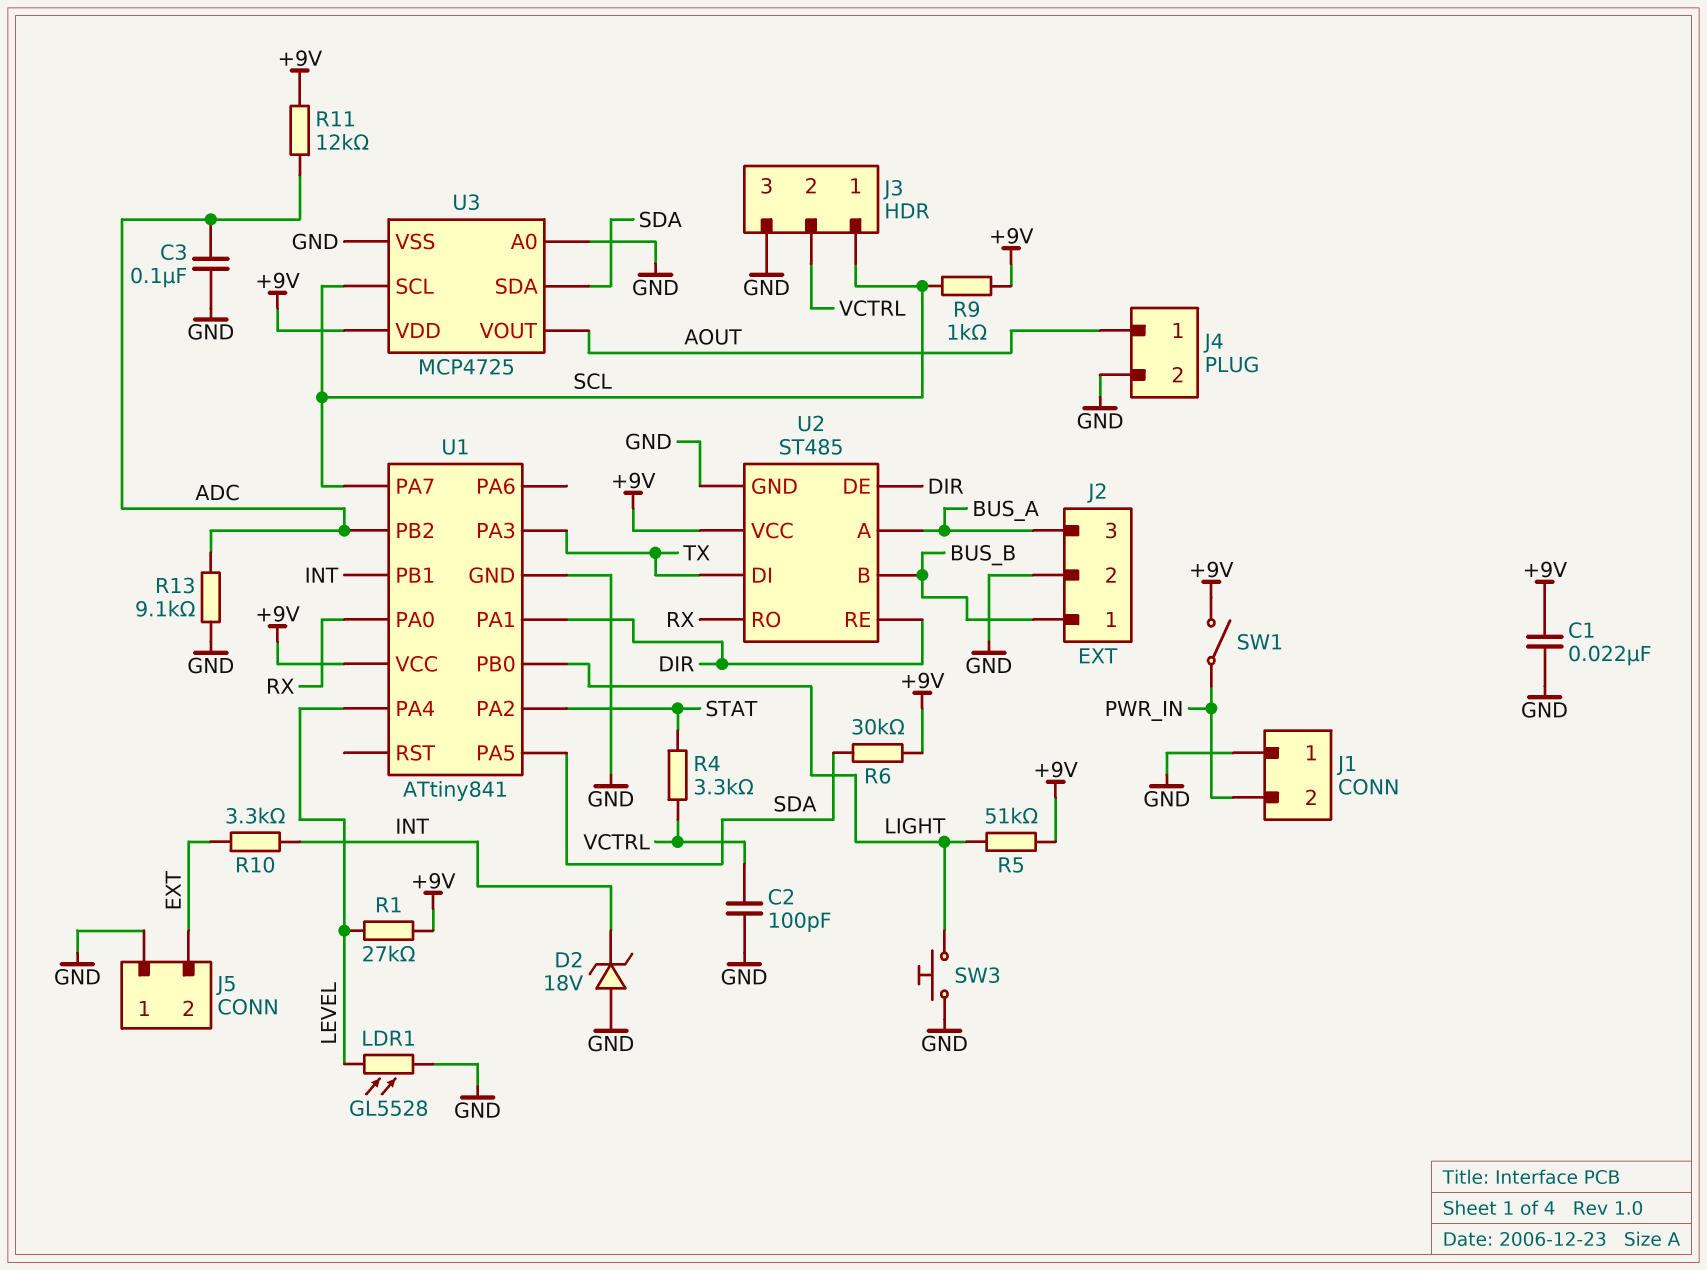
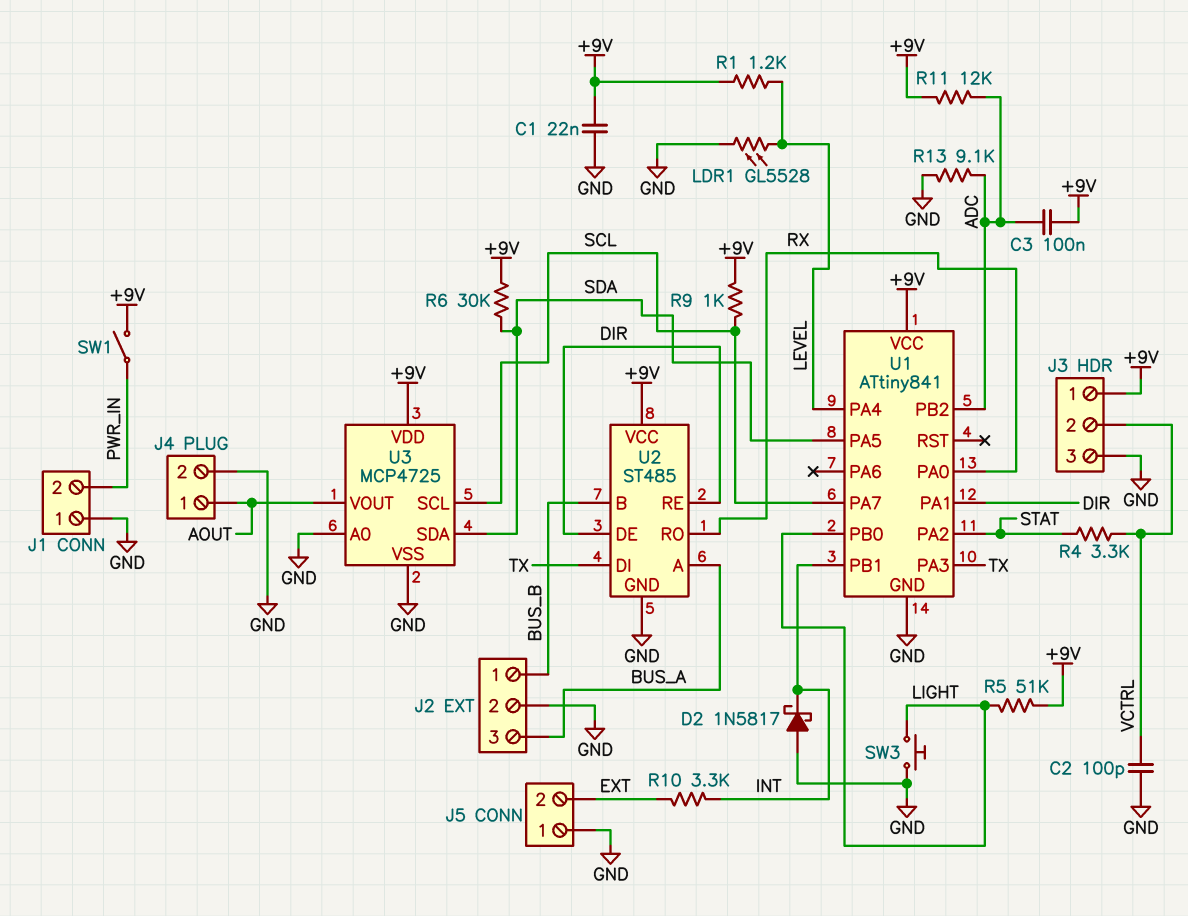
C3: 100nF (ADC, GND) -> 100nF (+9V, ADC)
D2: zener 18V (A GND, K INT) -> schottky 1N5817 (A GND, K INT)
J3 pin 1: SCL -> +9V
R1: 27k (+9V, LEVEL) -> 1.2k (+9V, LEVEL)

